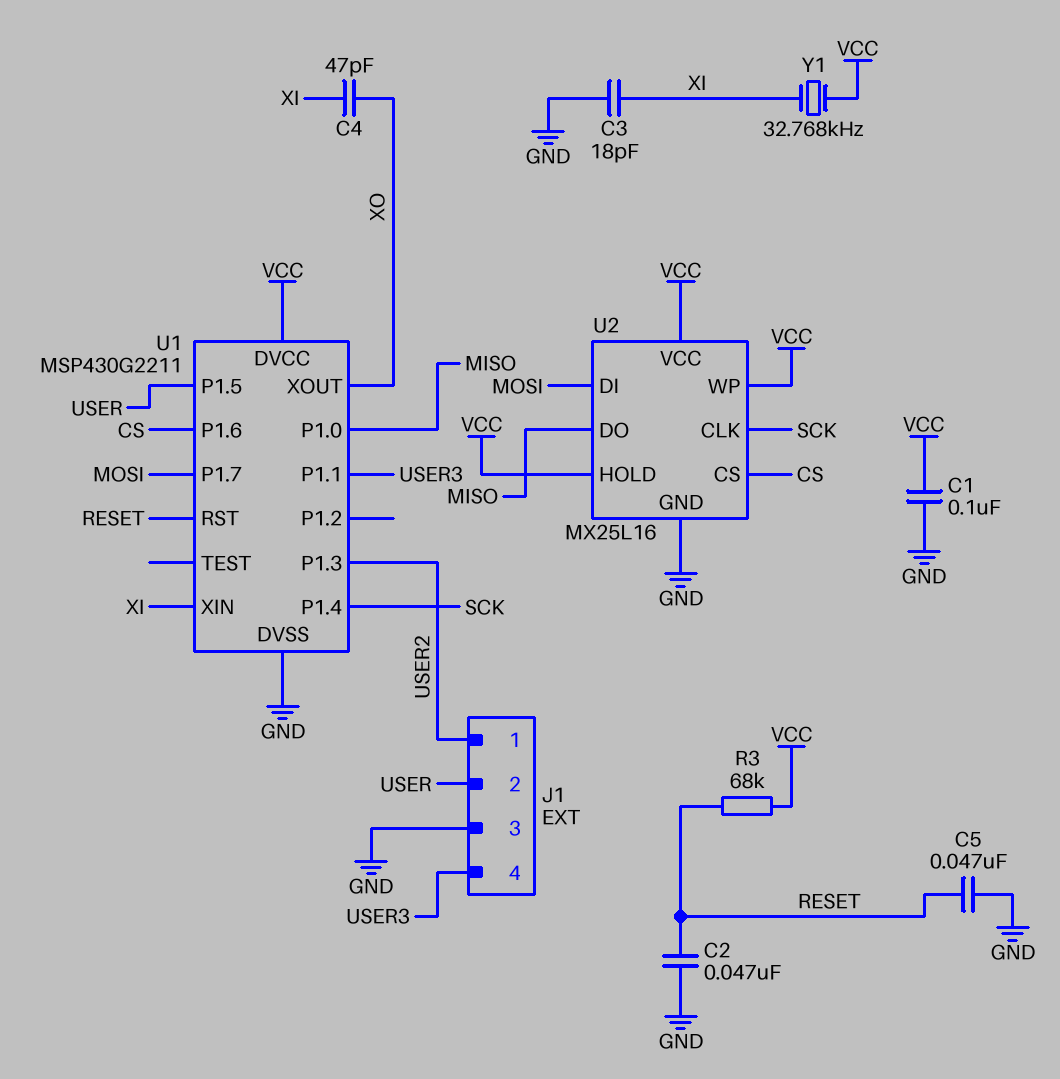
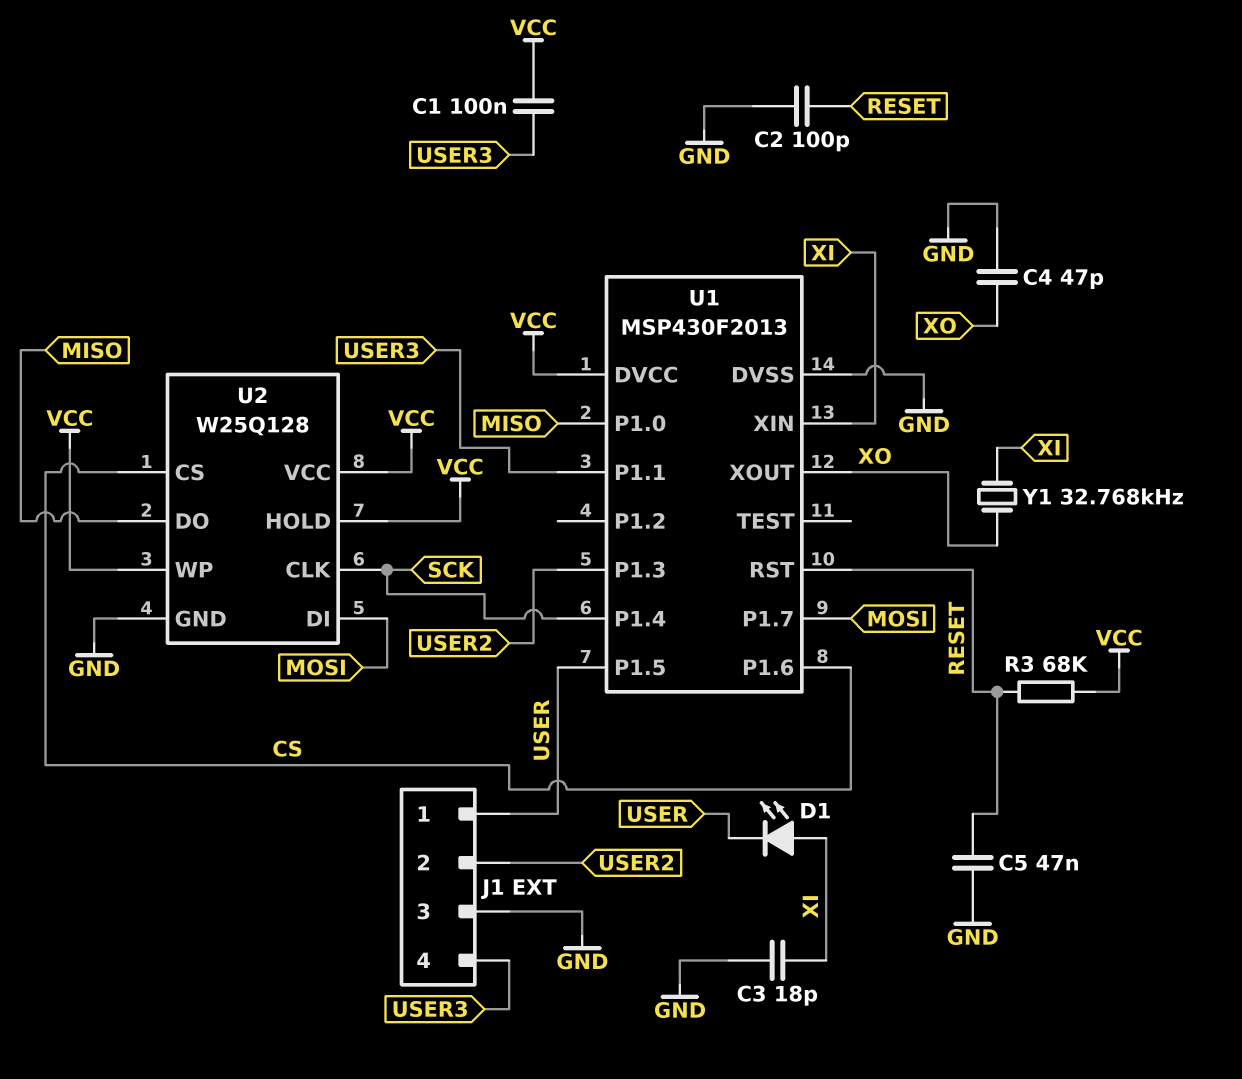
C1: 100nF (GND, VCC) -> 100nF (USER3, VCC)
C2: 47nF (GND, RESET) -> 100pF (GND, RESET)
C4: 47pF (XI, XO) -> 47pF (GND, XO)
D1: none -> LED (A XI, K USER)
J1 pin 1: USER2 -> USER
J1 pin 2: USER -> USER2
U1: MSP430G2211 -> MSP430F2013
U2: MX25L16 -> W25Q128
Y1: 32.768kHz (VCC, XI) -> 32.768kHz (XI, XO)

